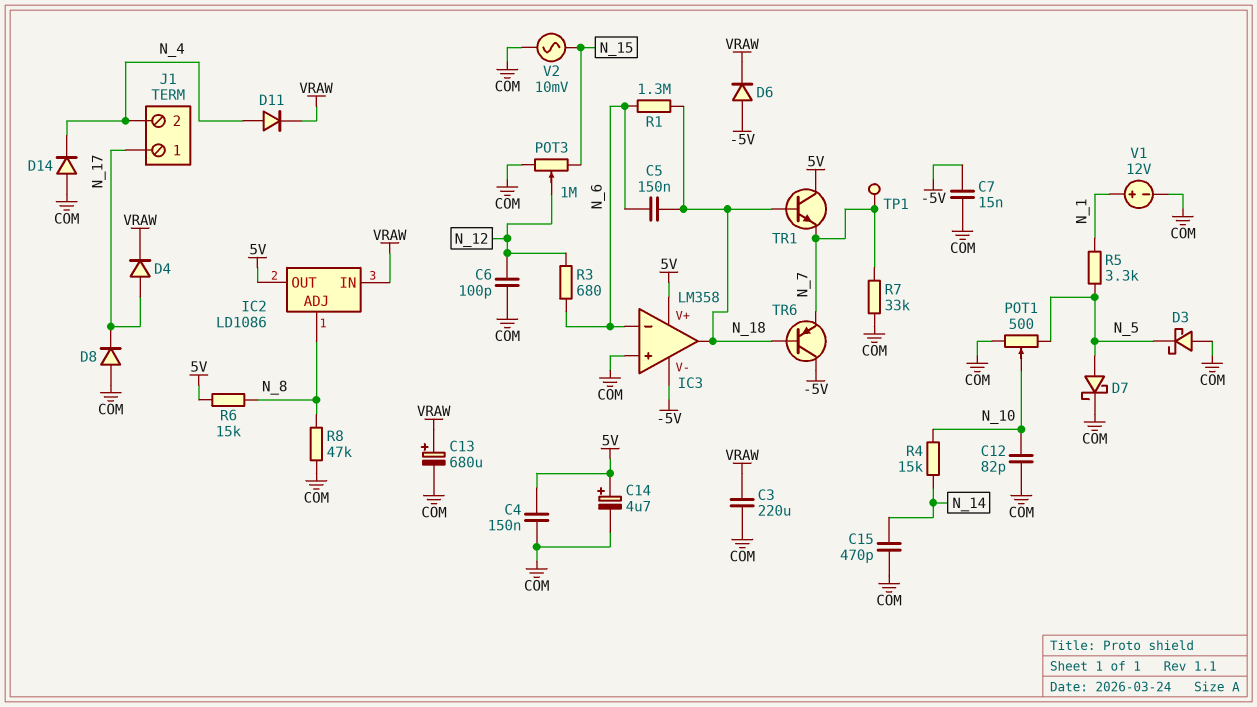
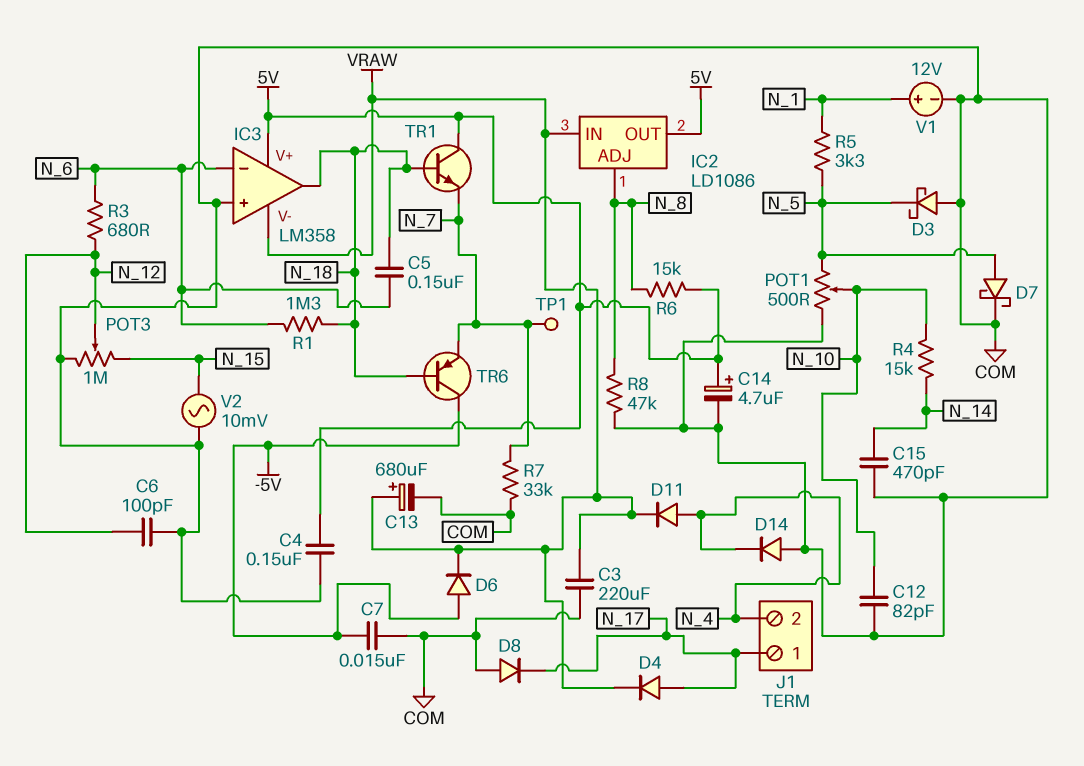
IC3 pin V-: -5V -> VRAW

